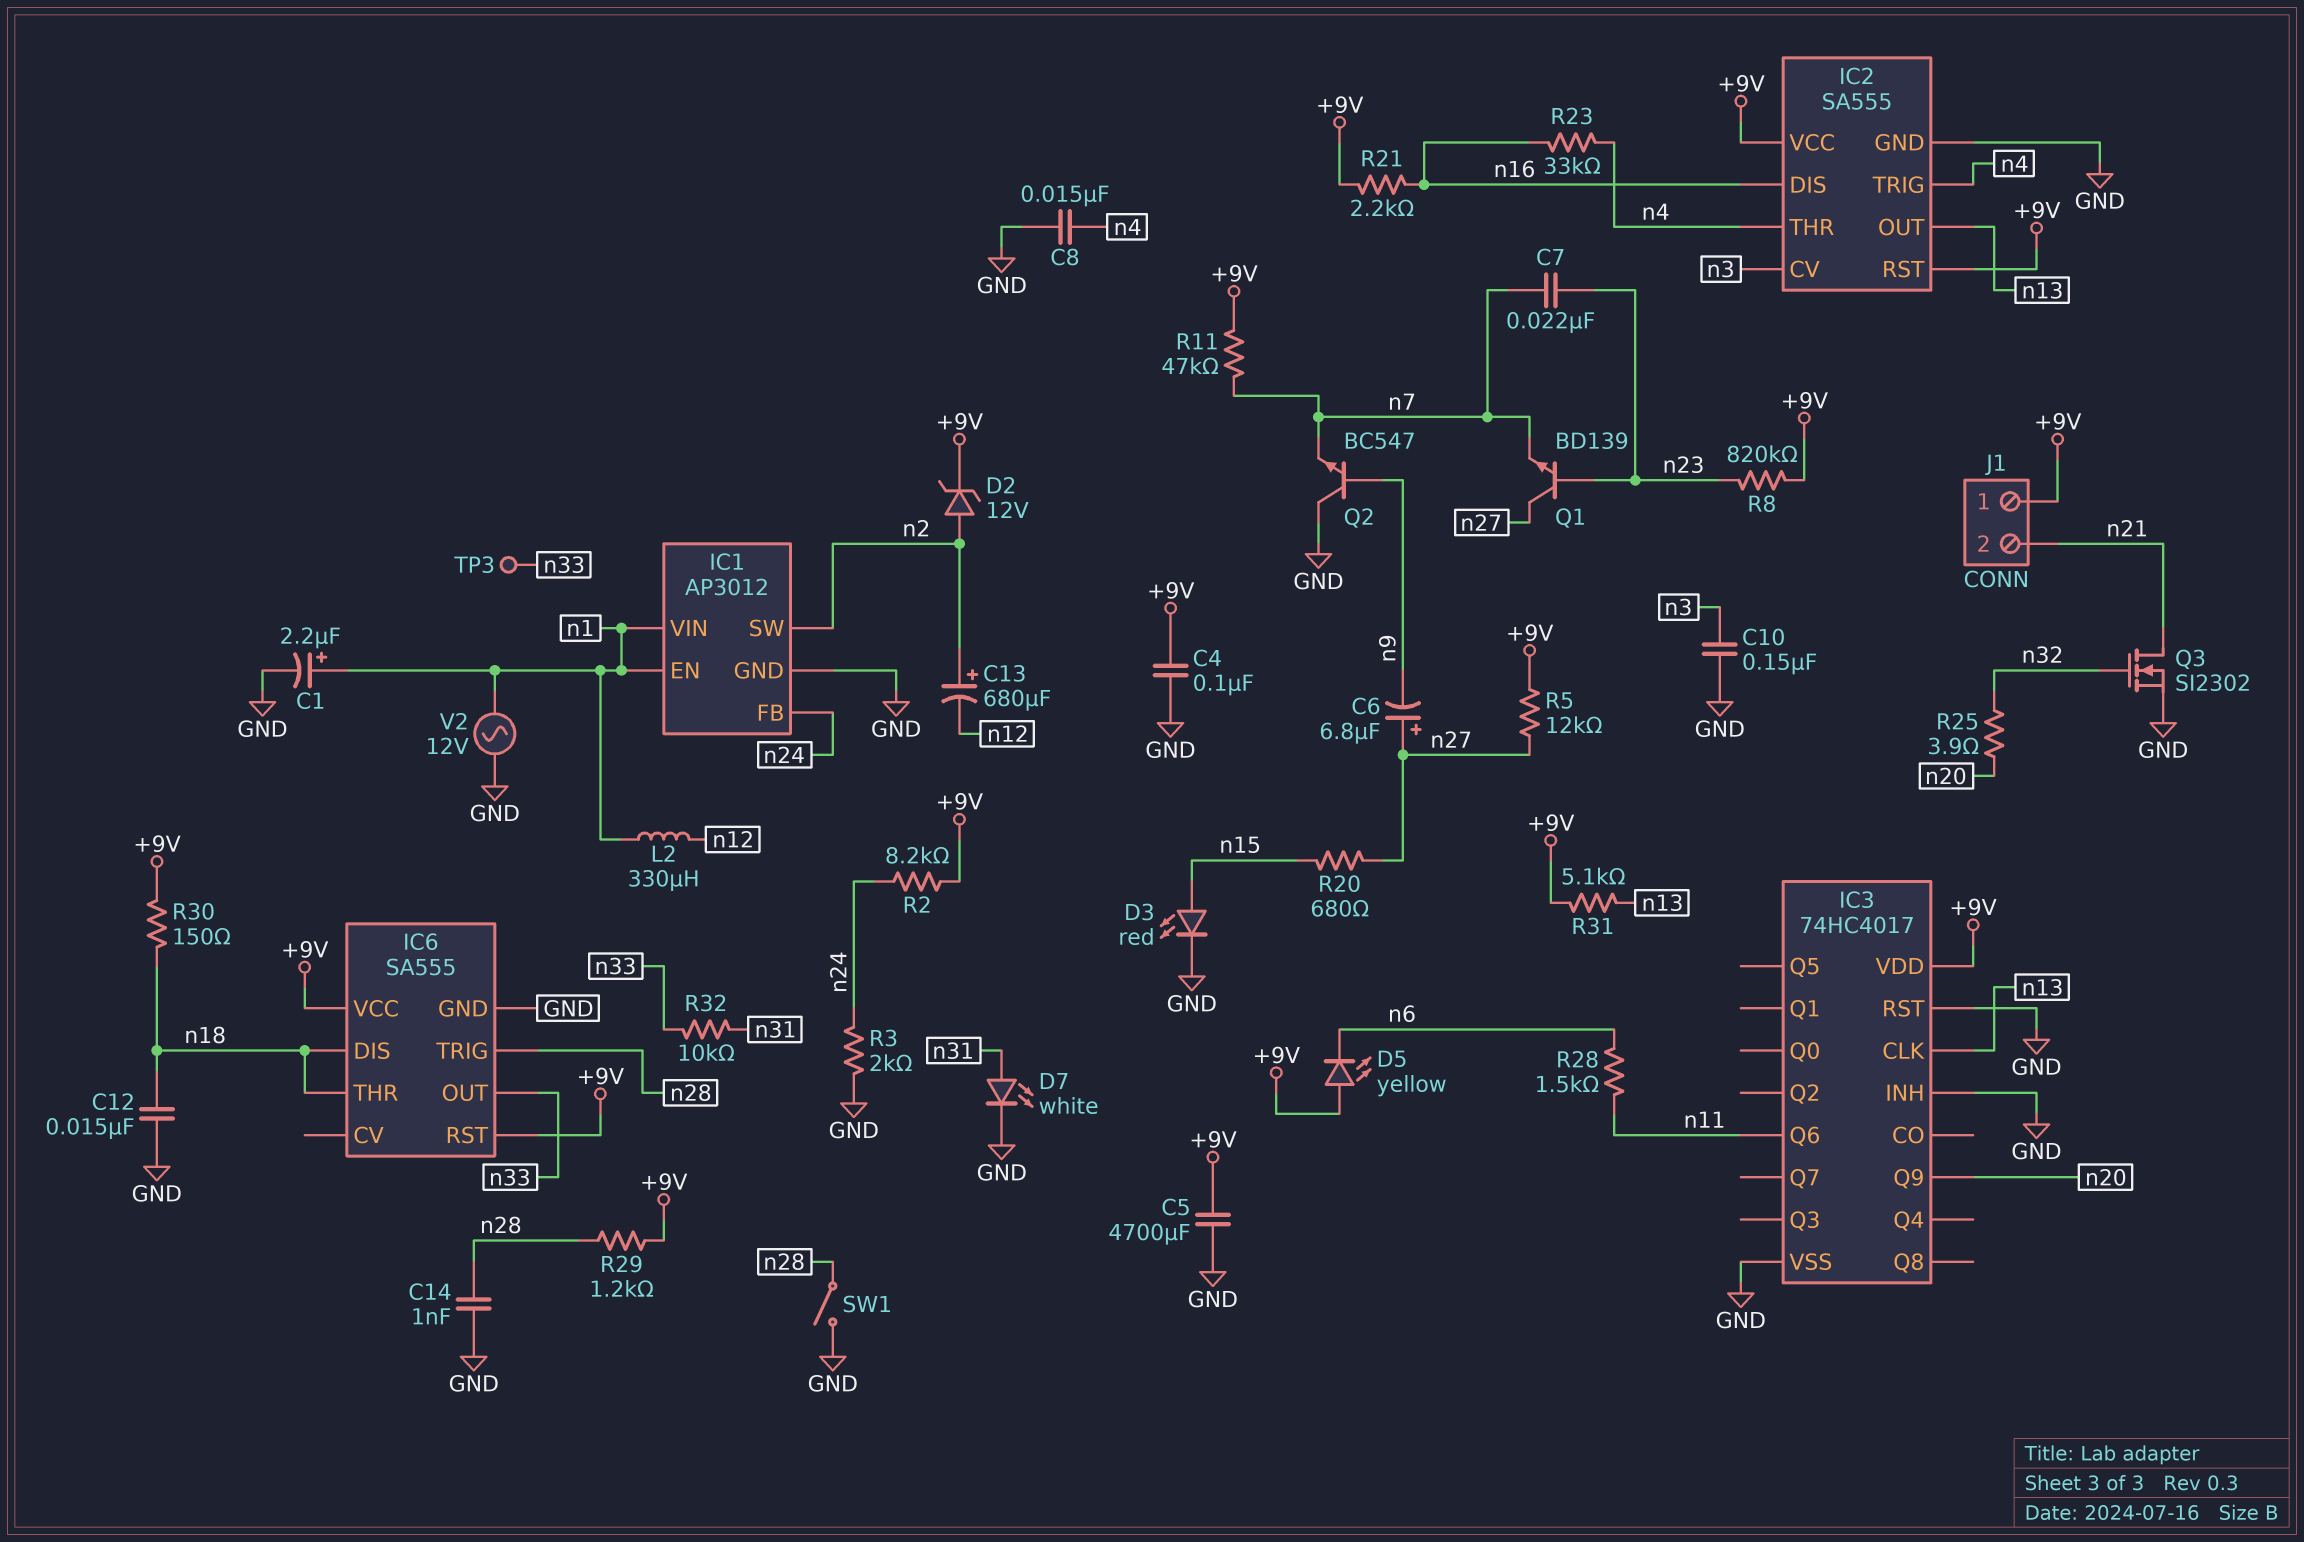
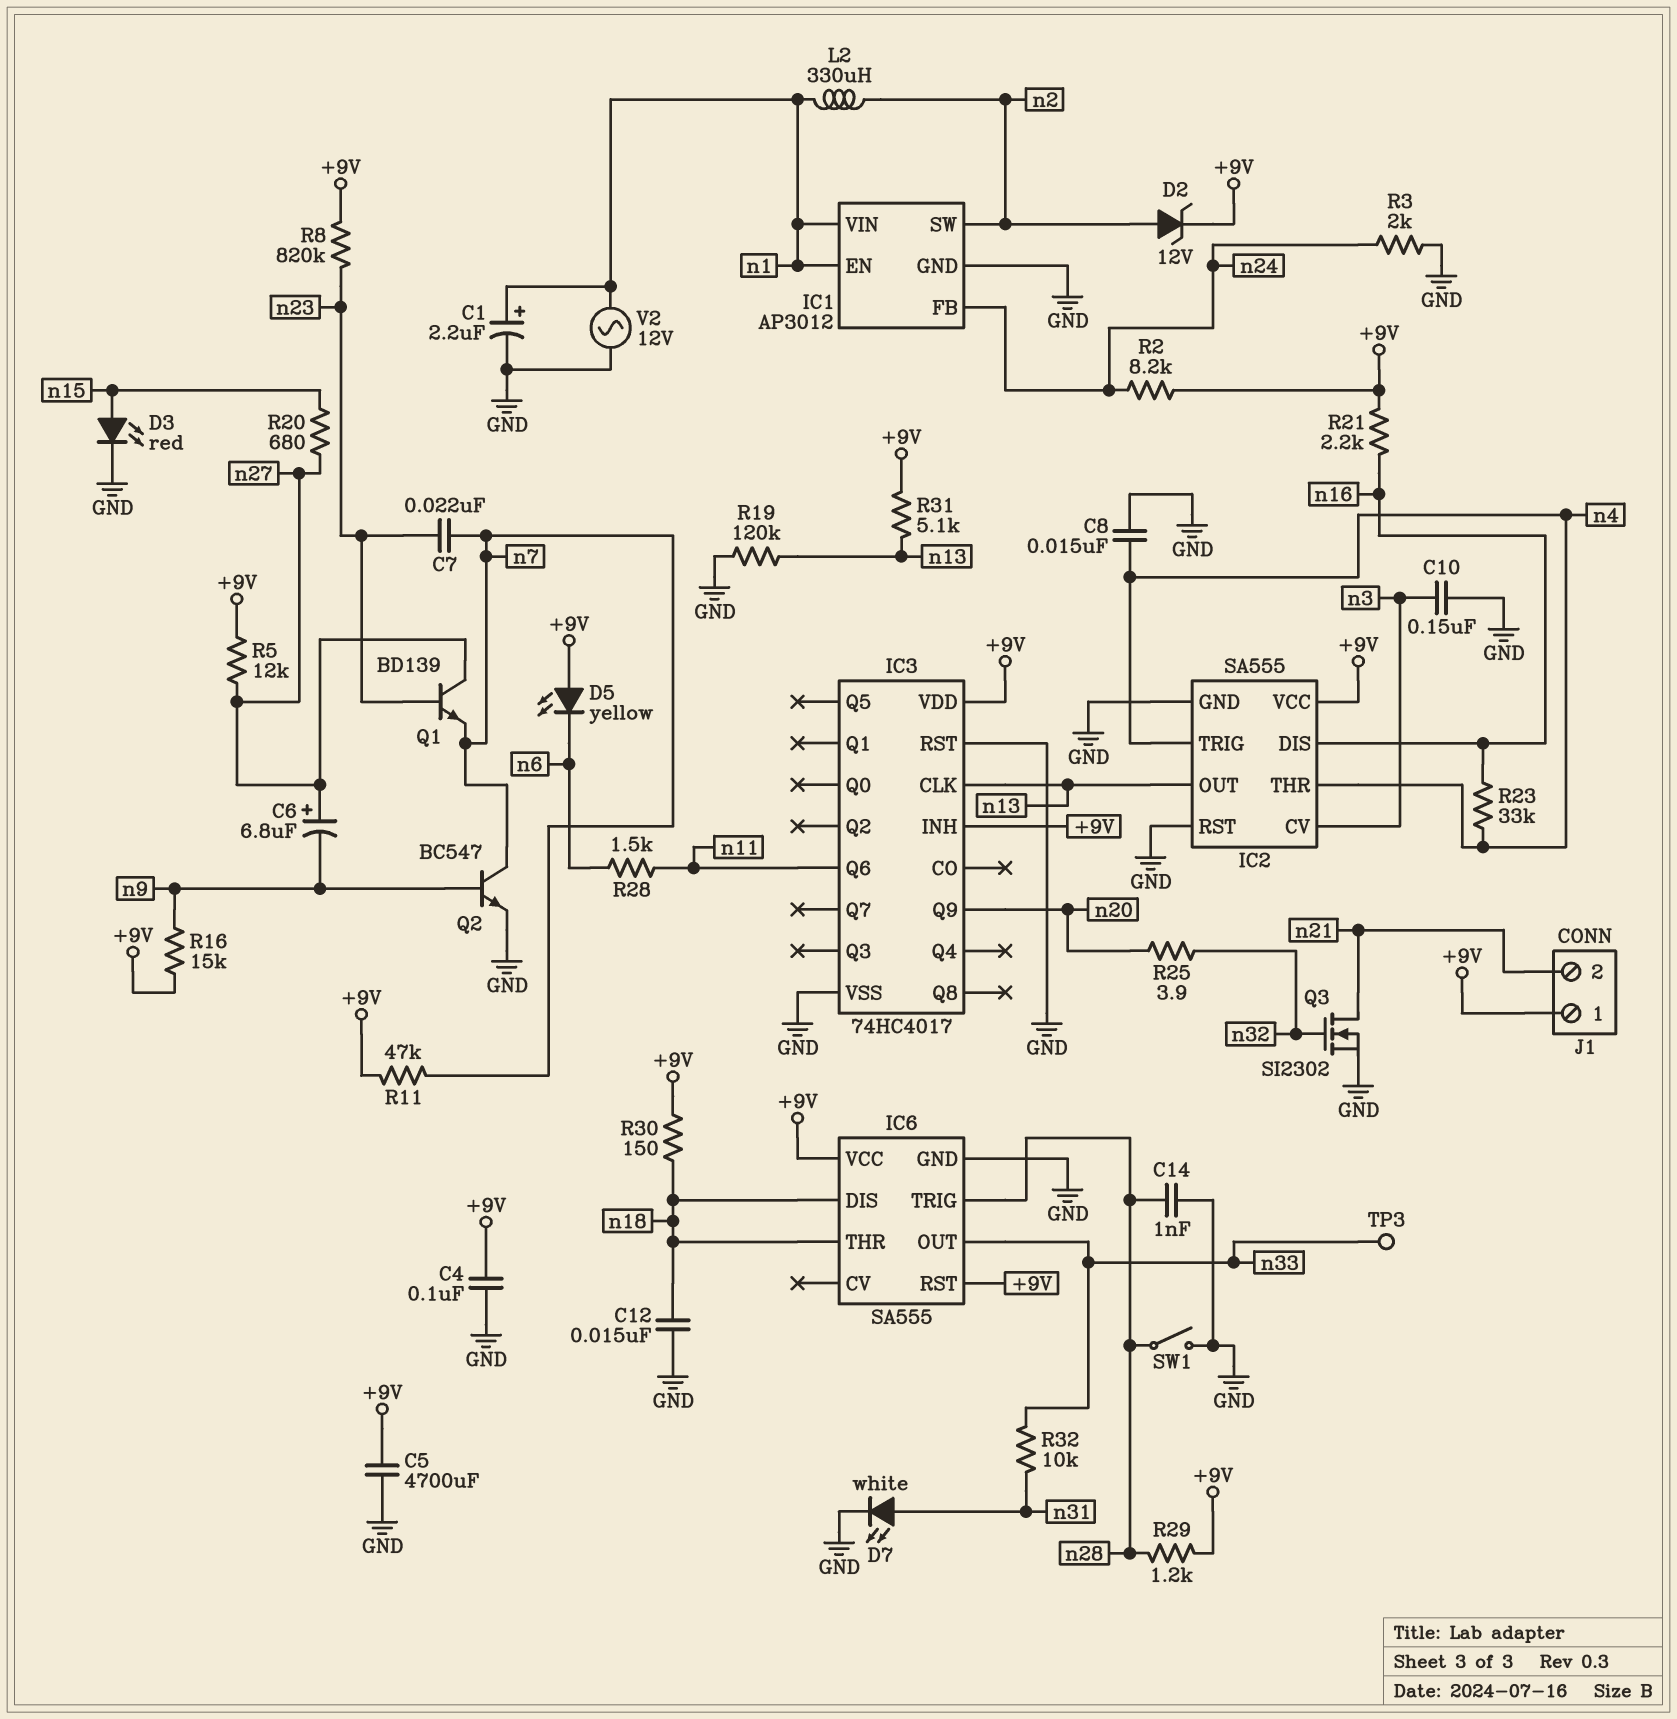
C13: 680uF (plus n2, minus n12) -> none
IC2 pin RST: +9V -> GND
IC3 pin INH: GND -> +9V
L2: 330uH (n1, n12) -> 330uH (n1, n2)
Q2: NPN BC547 (B n9, C GND, E n7) -> NPN BC547 (B n9, C n7, E GND)
R16: none -> 15k (+9V, n9)
R19: none -> 120k (GND, n13)

